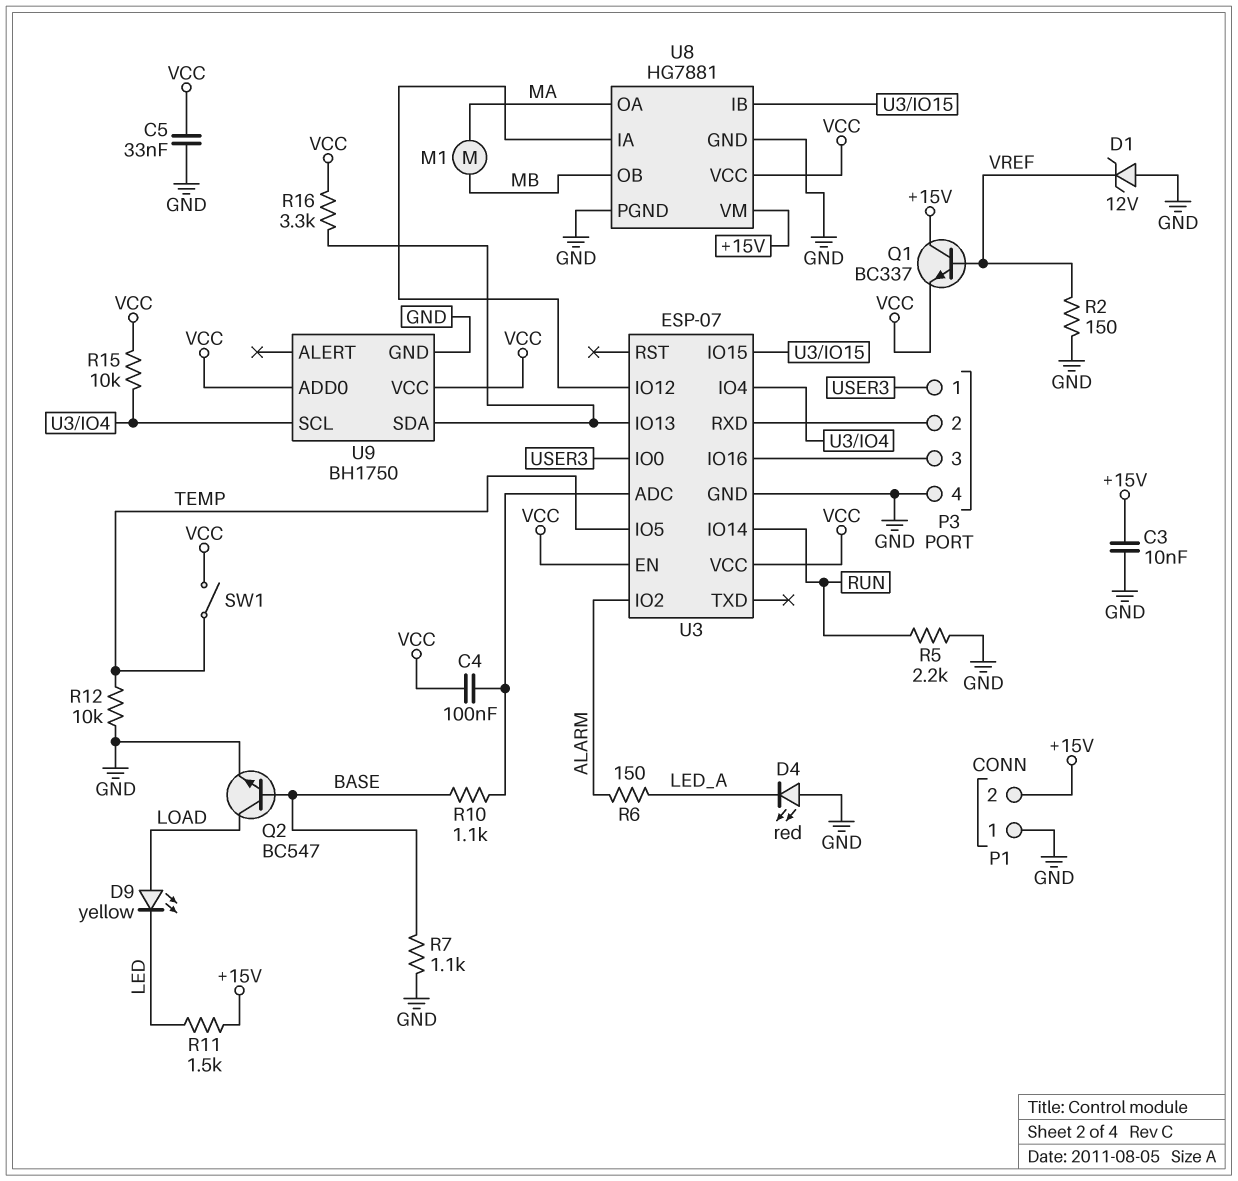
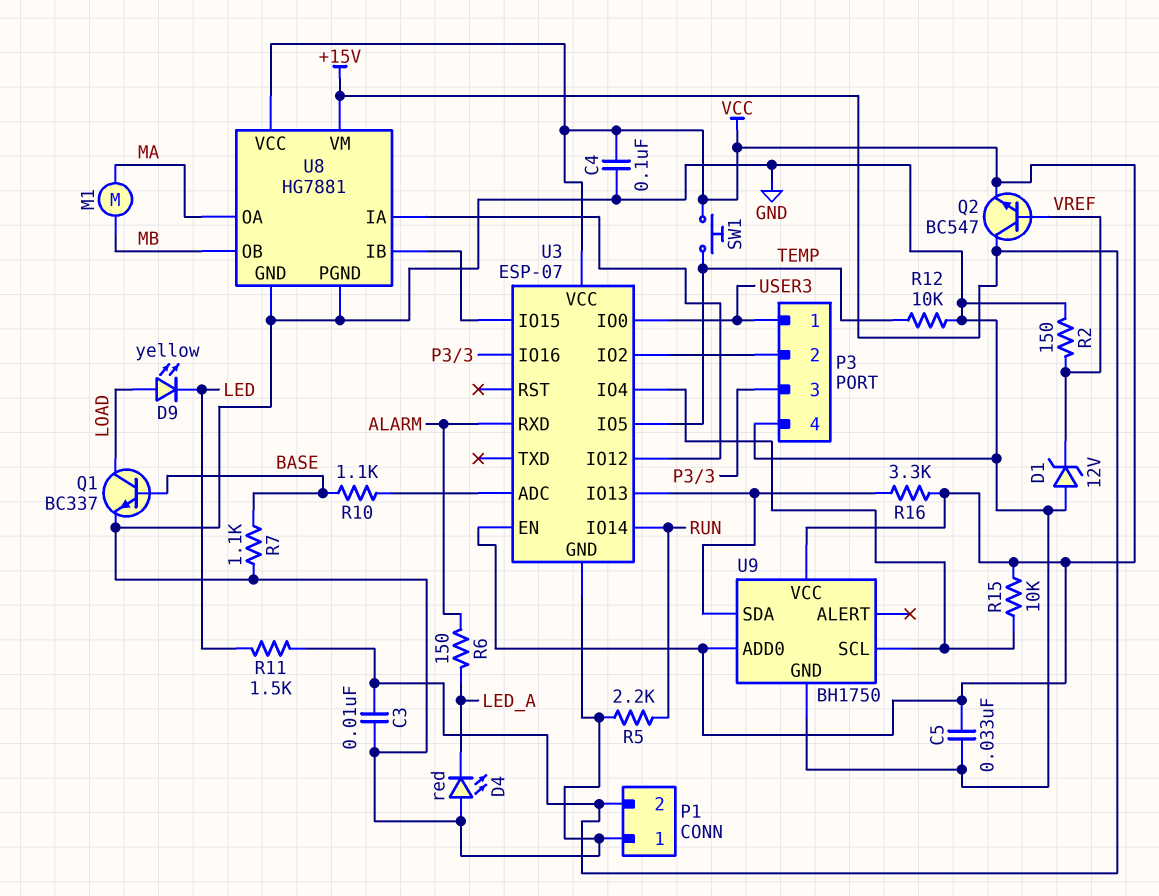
C4: 100nF (U3/ADC, VCC) -> 100nF (GND, VCC)
Q1: NPN BC337 (B VREF, C +15V, E VCC) -> NPN BC337 (B BASE, C LOAD, E GND)
Q2: NPN BC547 (B BASE, C LOAD, E GND) -> NPN BC547 (B VREF, C +15V, E VCC)
SW1: switch (TEMP, VCC) -> button (TEMP, VCC)
U3 pin IO2: ALARM -> P3/2
U3 pin RXD: P3/2 -> ALARM

